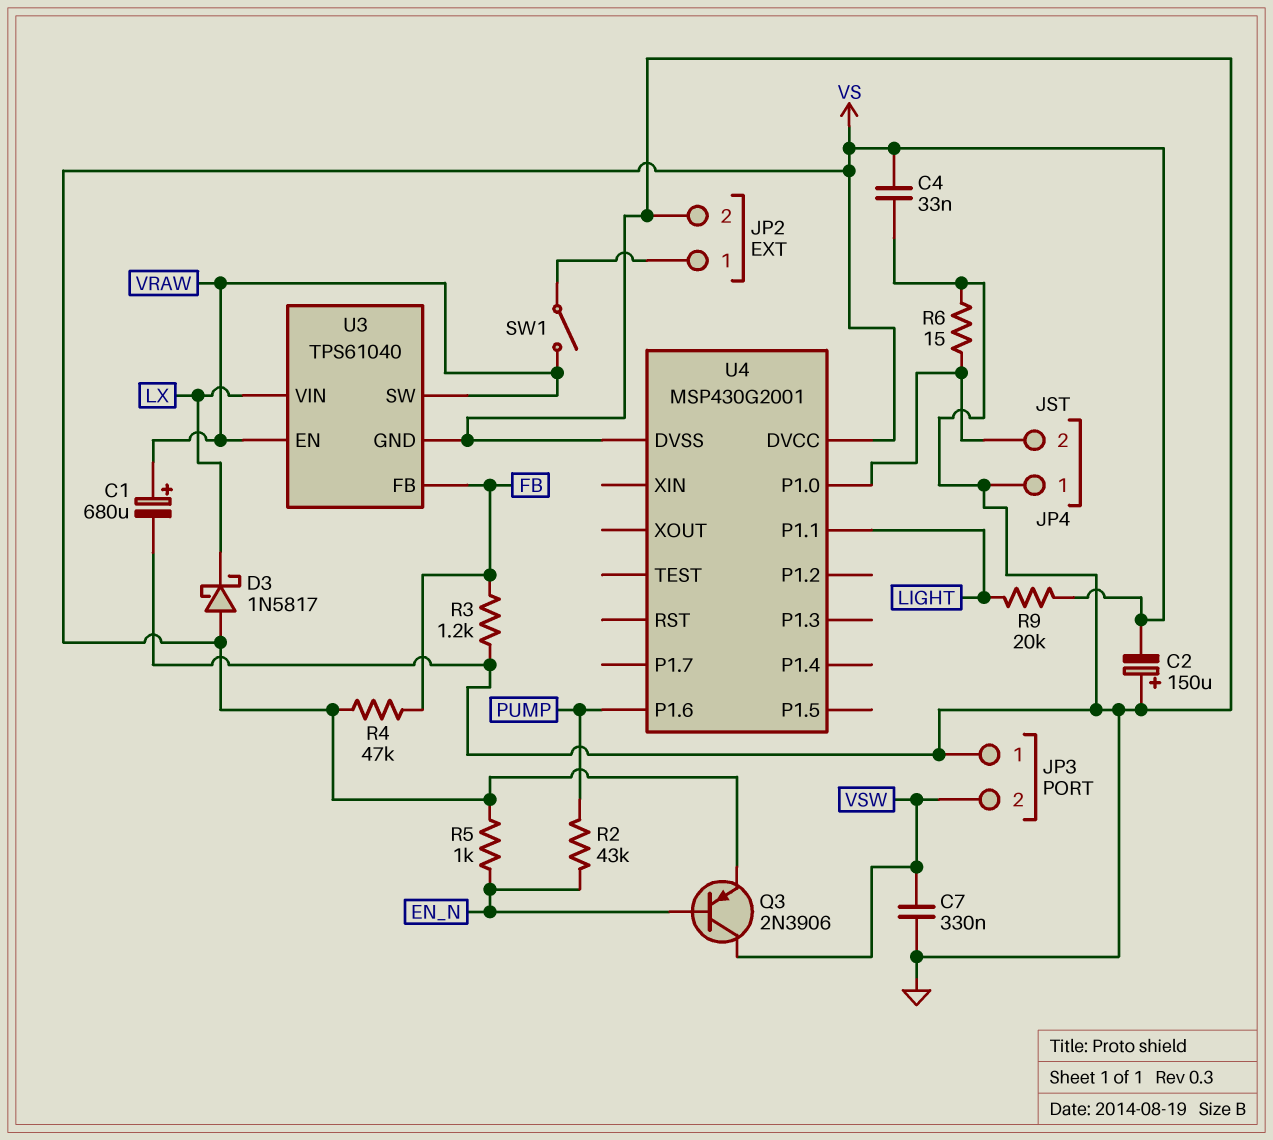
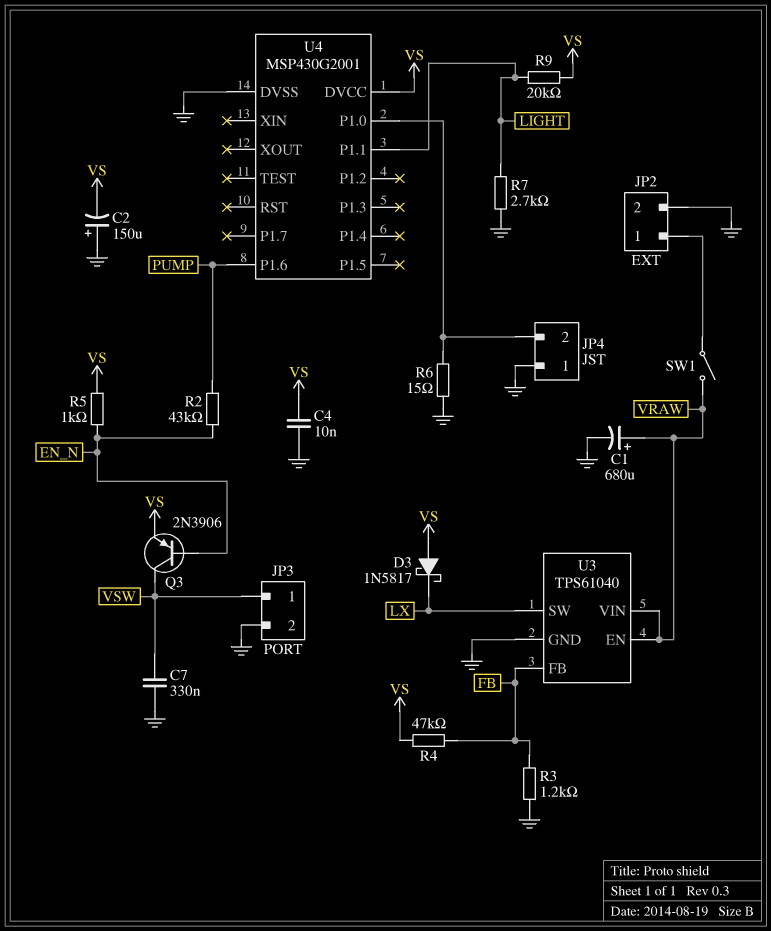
C4: 33nF (GND, VS) -> 10nF (GND, VS)
JP3 pin 1: GND -> VSW
JP3 pin 2: VSW -> GND
R7: none -> 2.7k (GND, LIGHT)
U3 pin SW: VRAW -> LX
U3 pin VIN: LX -> VRAW

